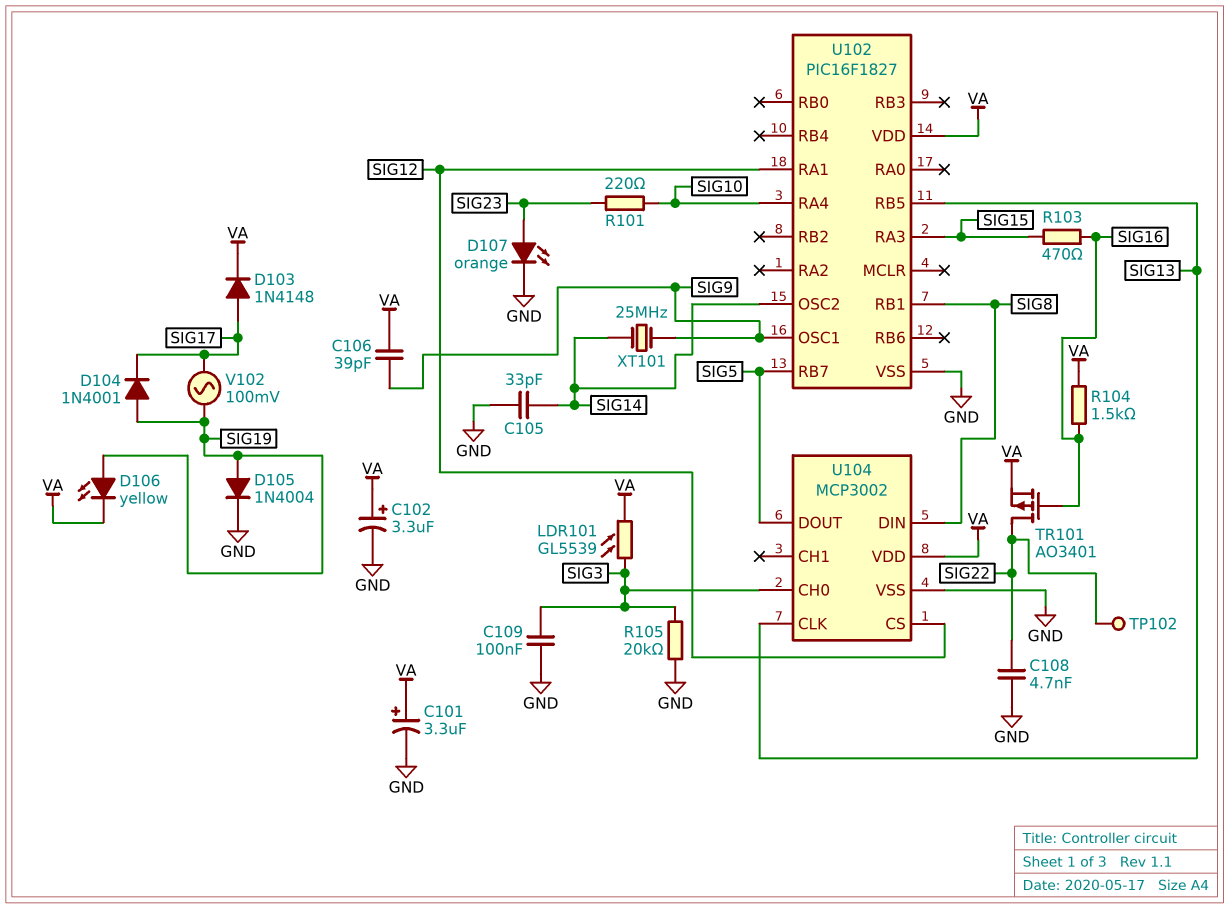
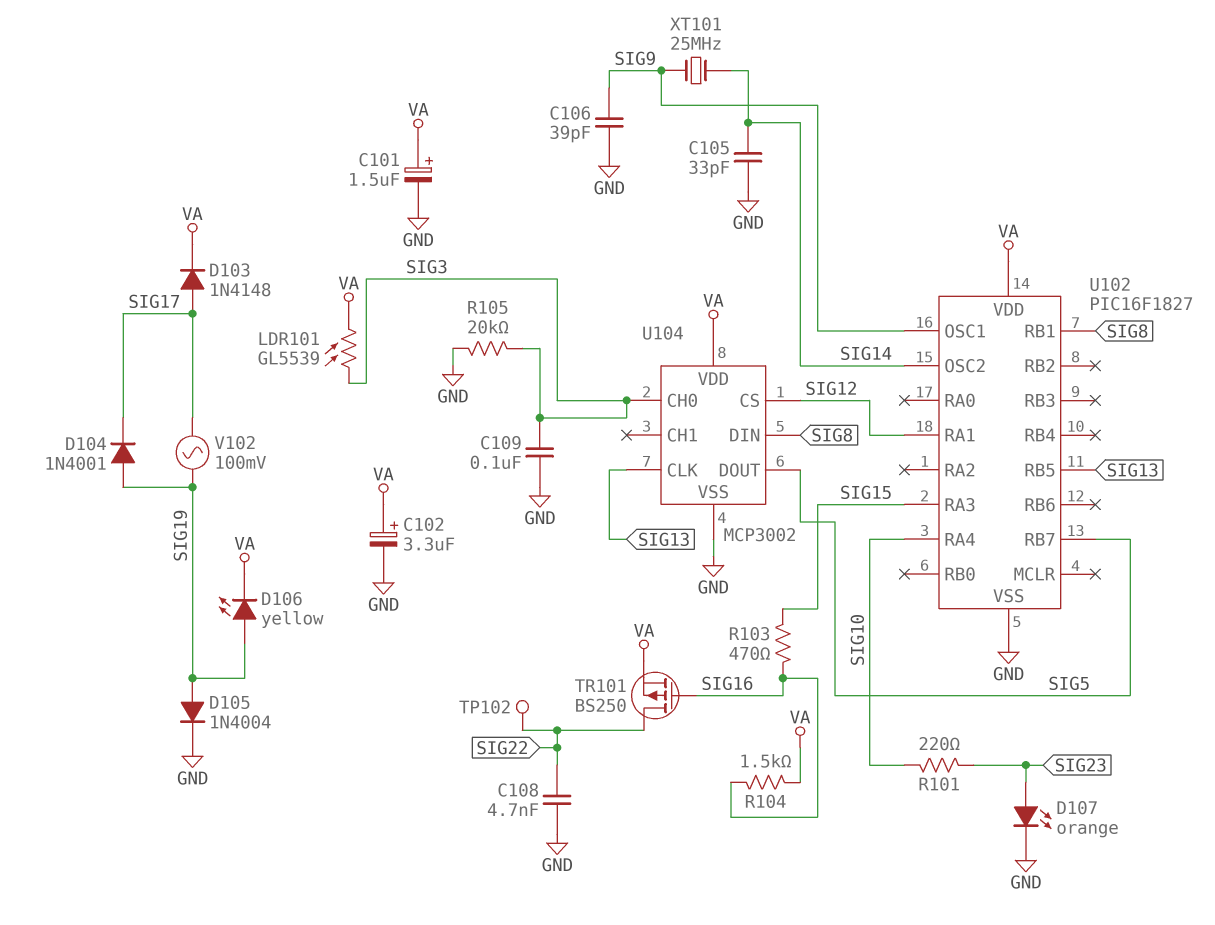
C101: 3.3uF (plus VA, minus GND) -> 1.5uF (plus VA, minus GND)
C106: 39pF (SIG9, VA) -> 39pF (GND, SIG9)
TR101: PMOS AO3401 (G SIG16, D SIG22, S VA) -> PMOS BS250 (G SIG16, D SIG22, S VA)

